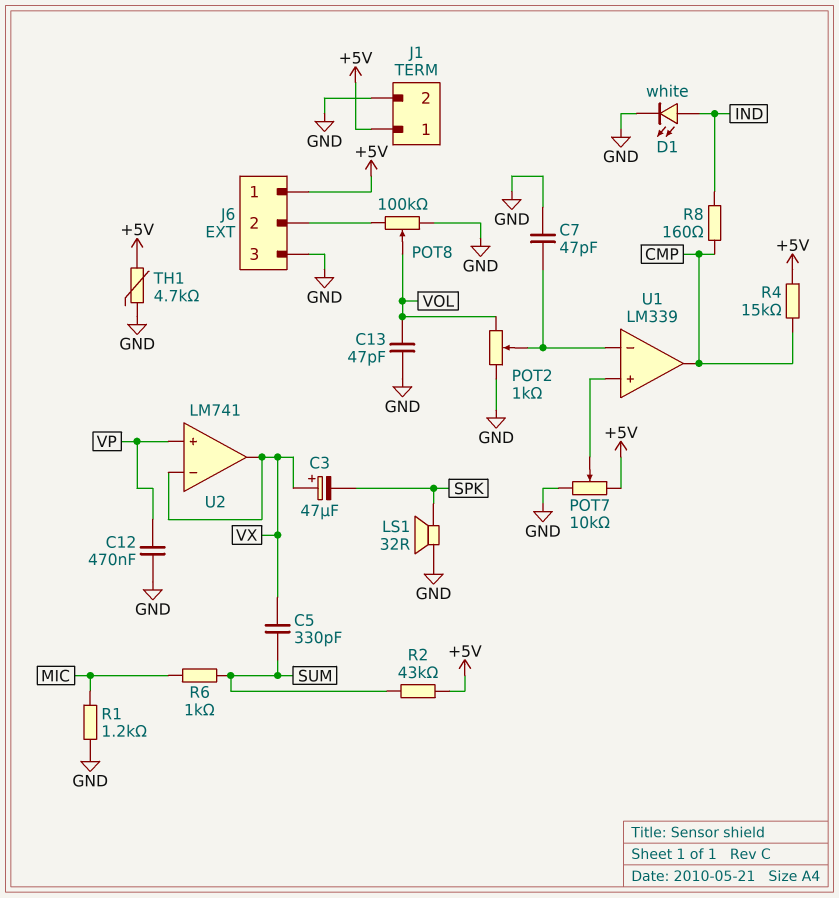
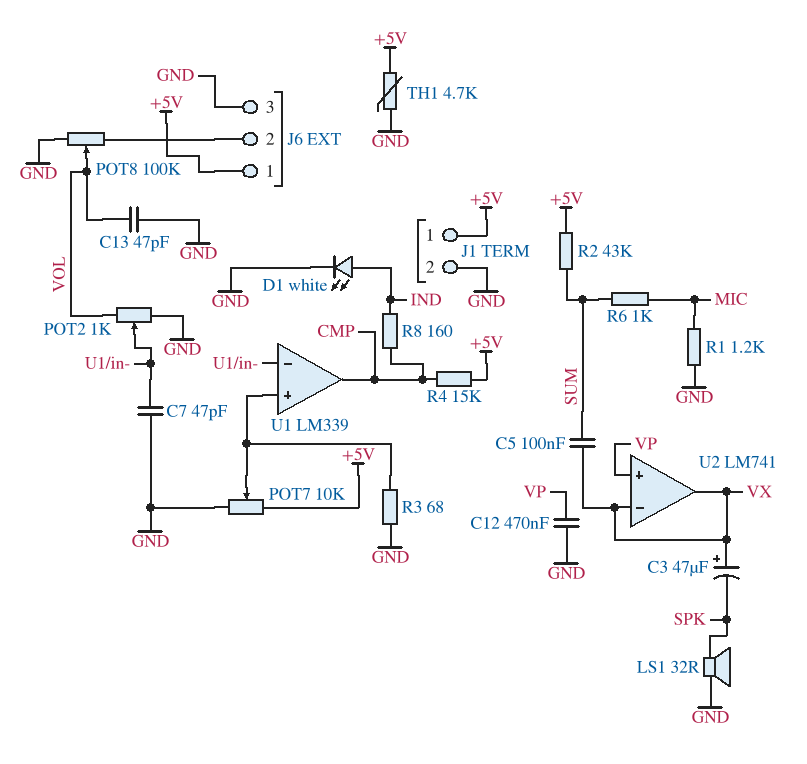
C5: 330pF (SUM, VX) -> 100nF (SUM, VX)
R3: none -> 68 (GND, U1/in+)

